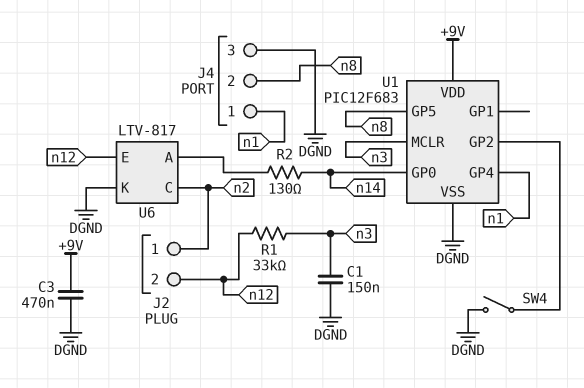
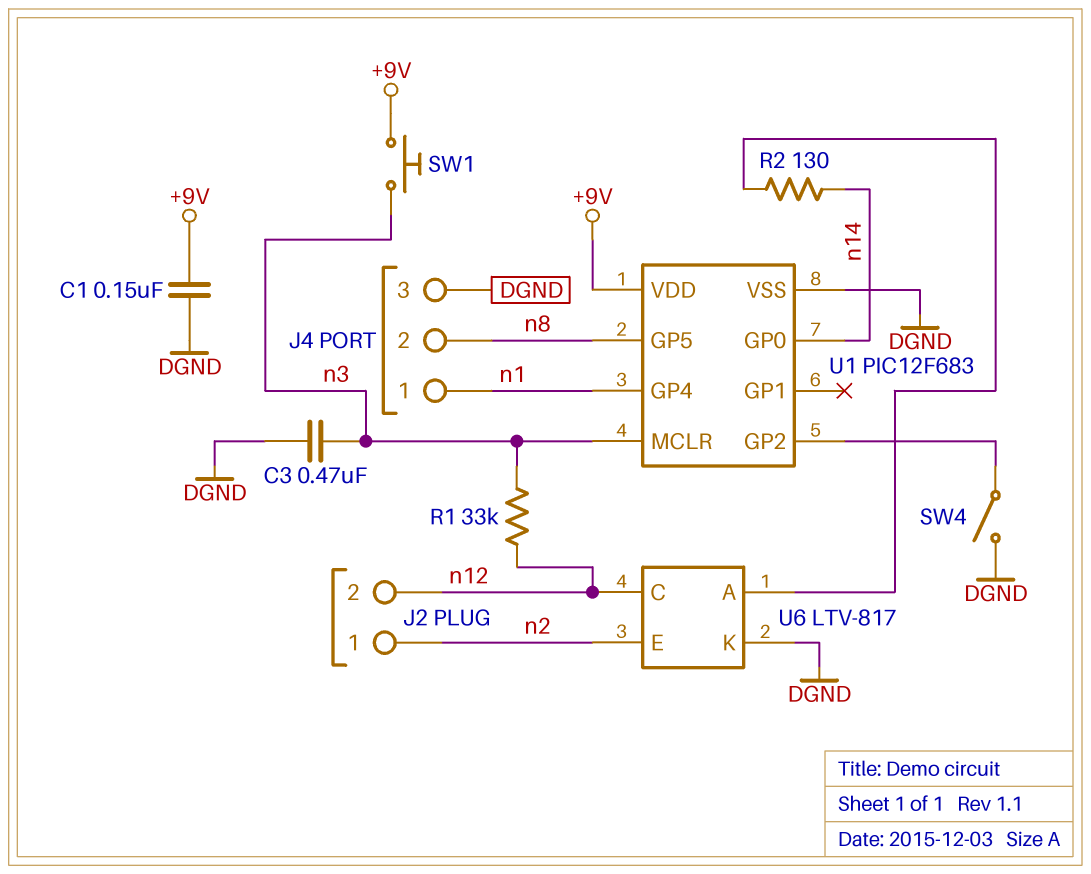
C1: 150nF (DGND, n3) -> 150nF (+9V, DGND)
C3: 470nF (+9V, DGND) -> 470nF (DGND, n3)
SW1: none -> button (+9V, n3)
U6 pin C: n2 -> n12
U6 pin E: n12 -> n2

